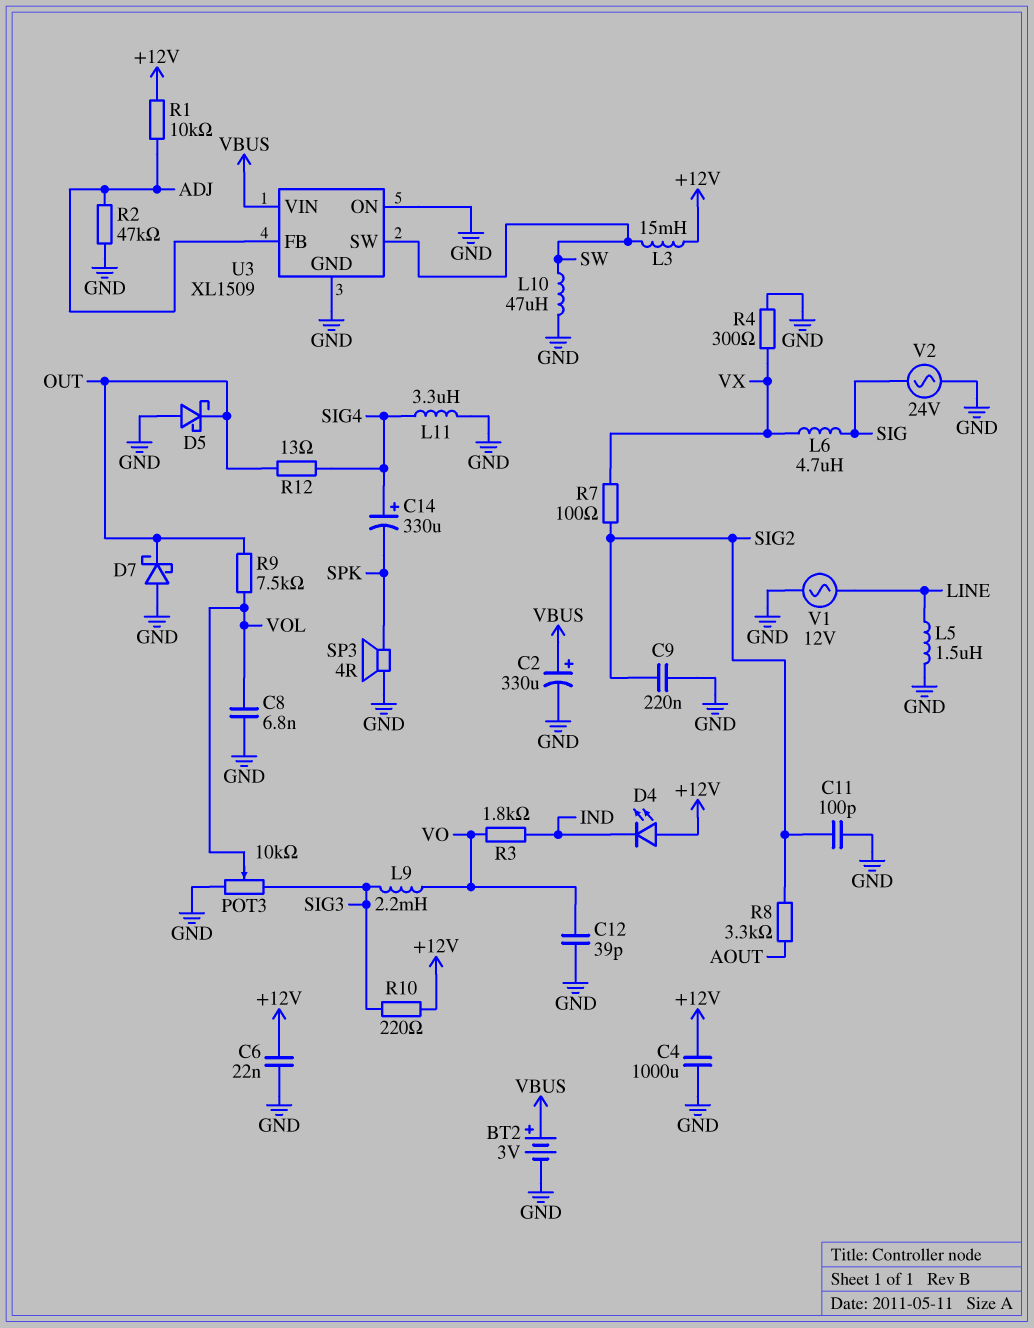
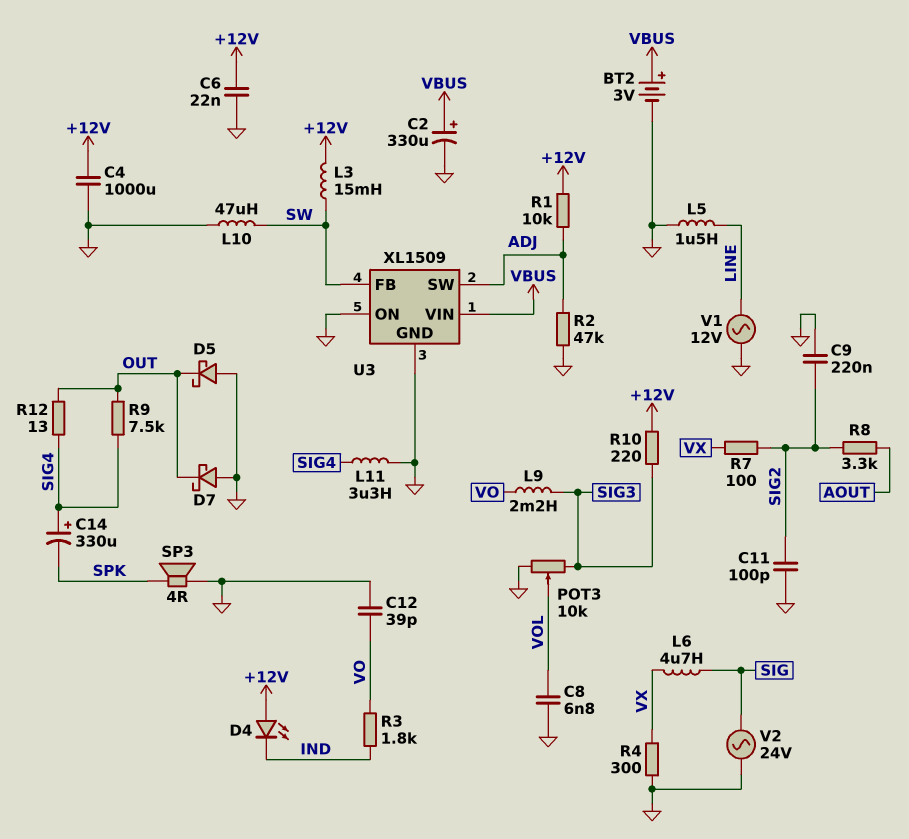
R9: 7.5k (OUT, VOL) -> 7.5k (OUT, SIG4)
U3 pin FB: ADJ -> SW
U3 pin SW: SW -> ADJ

